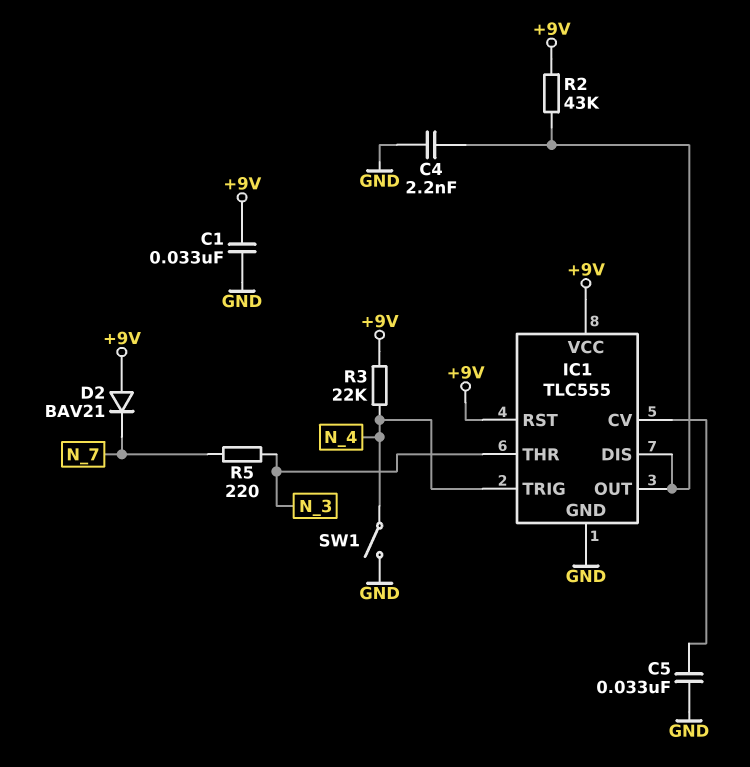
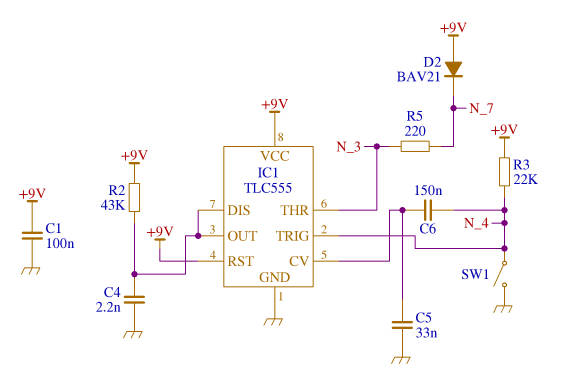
C1: 33nF (+9V, GND) -> 100nF (+9V, GND)
C6: none -> 150nF (IC1/CV, N_4)

